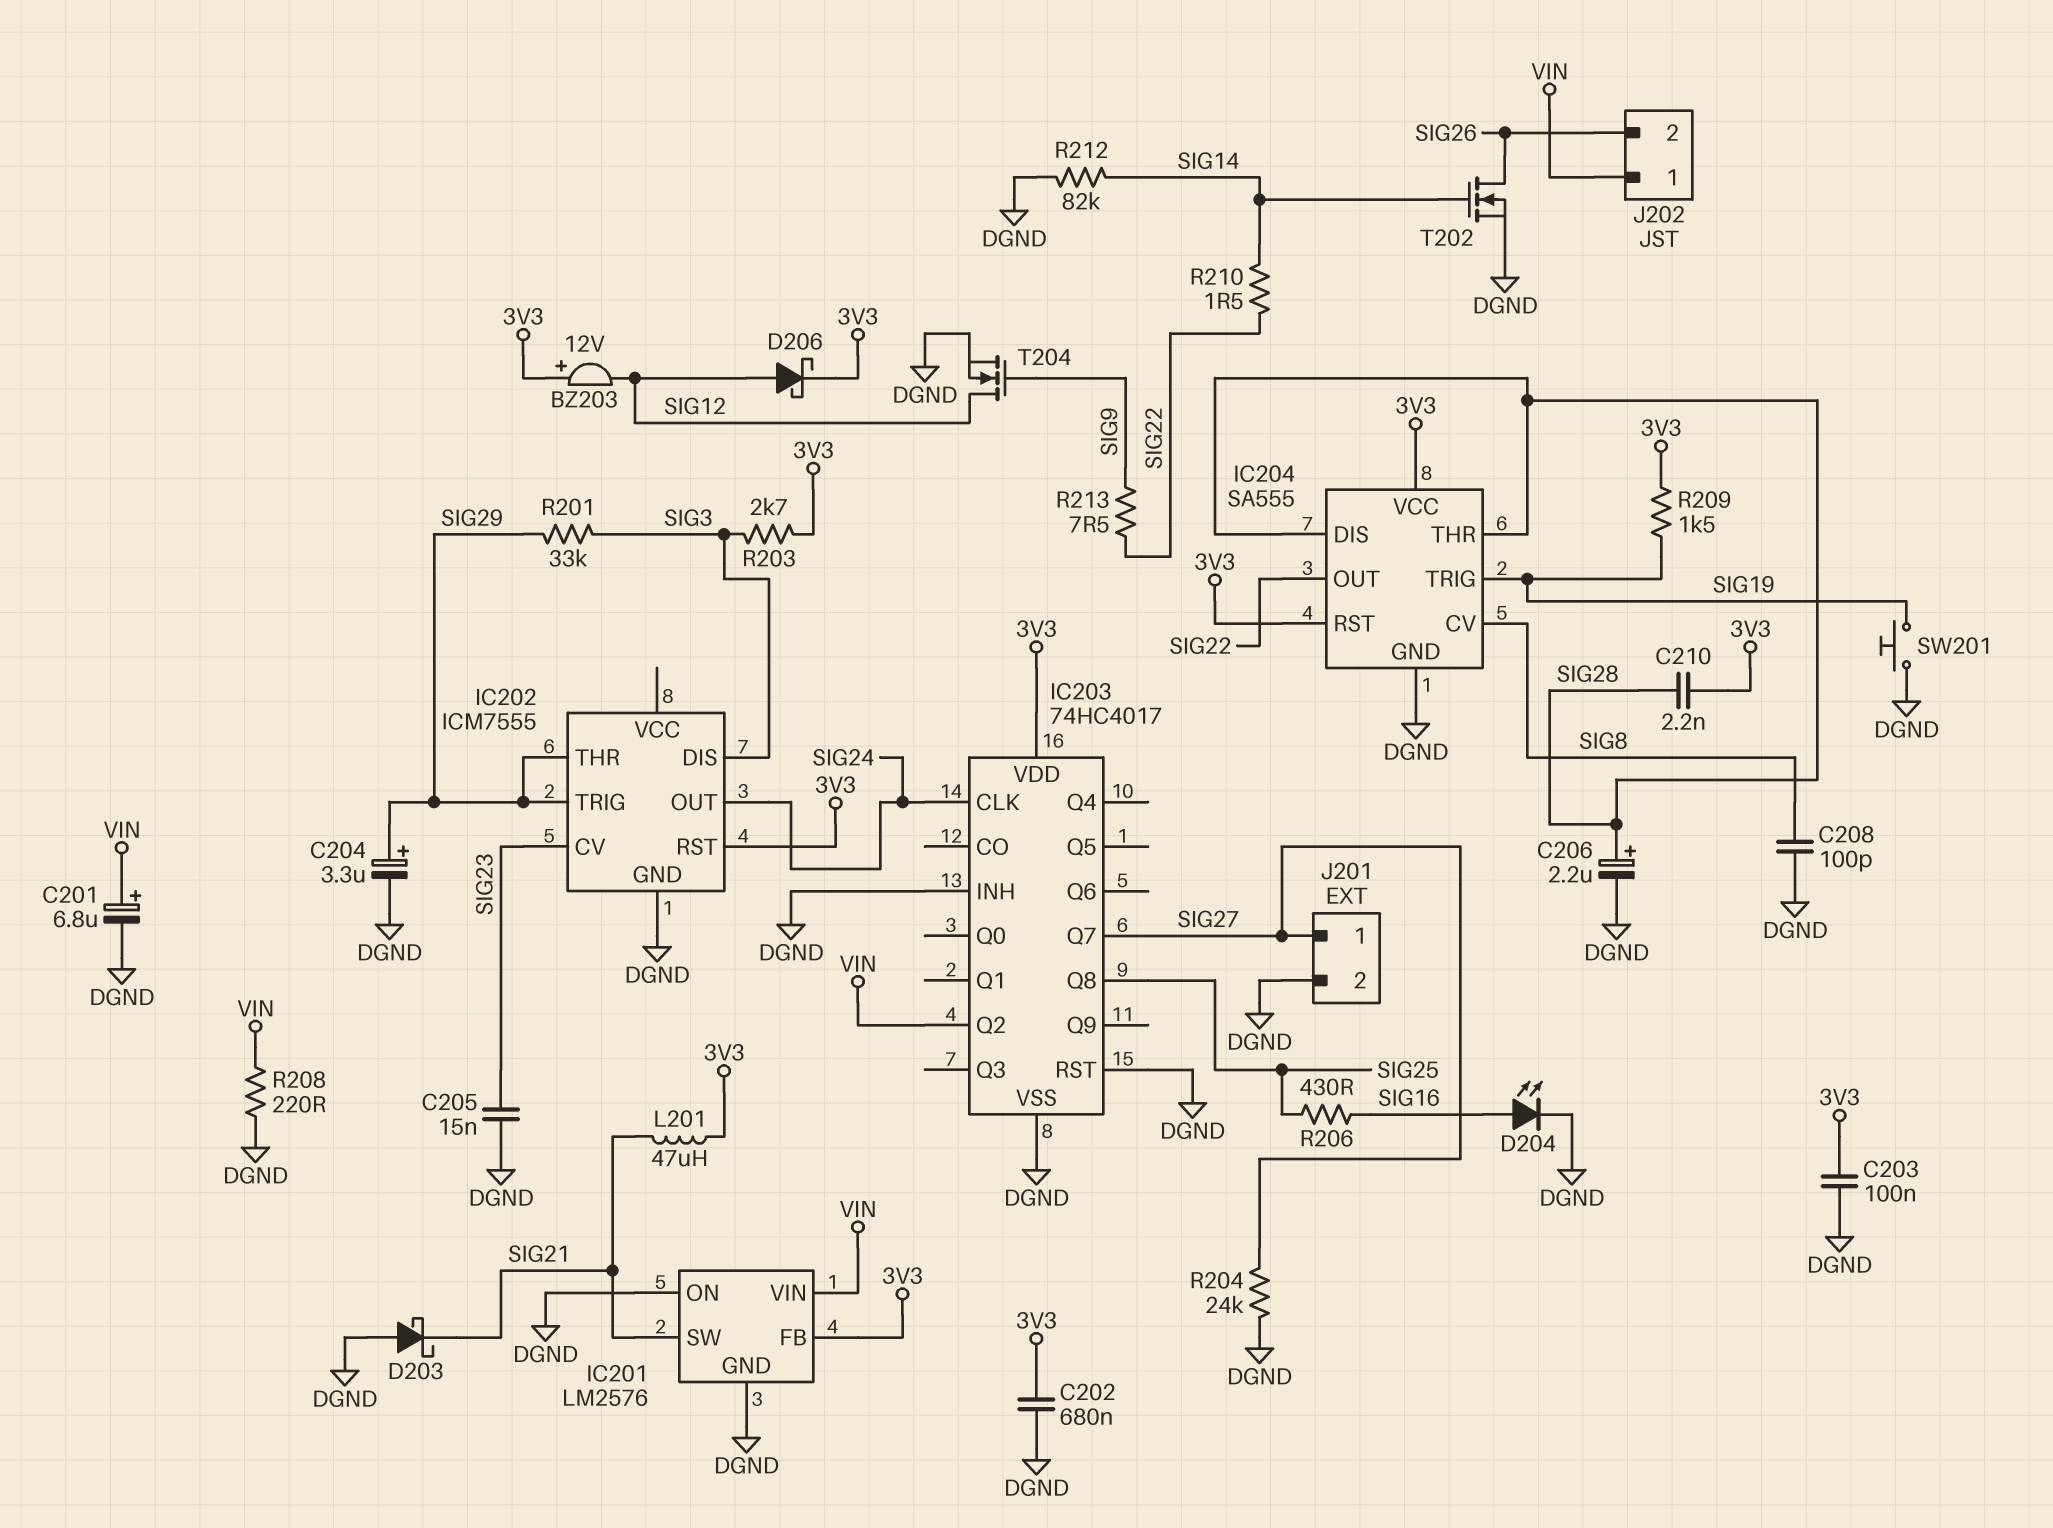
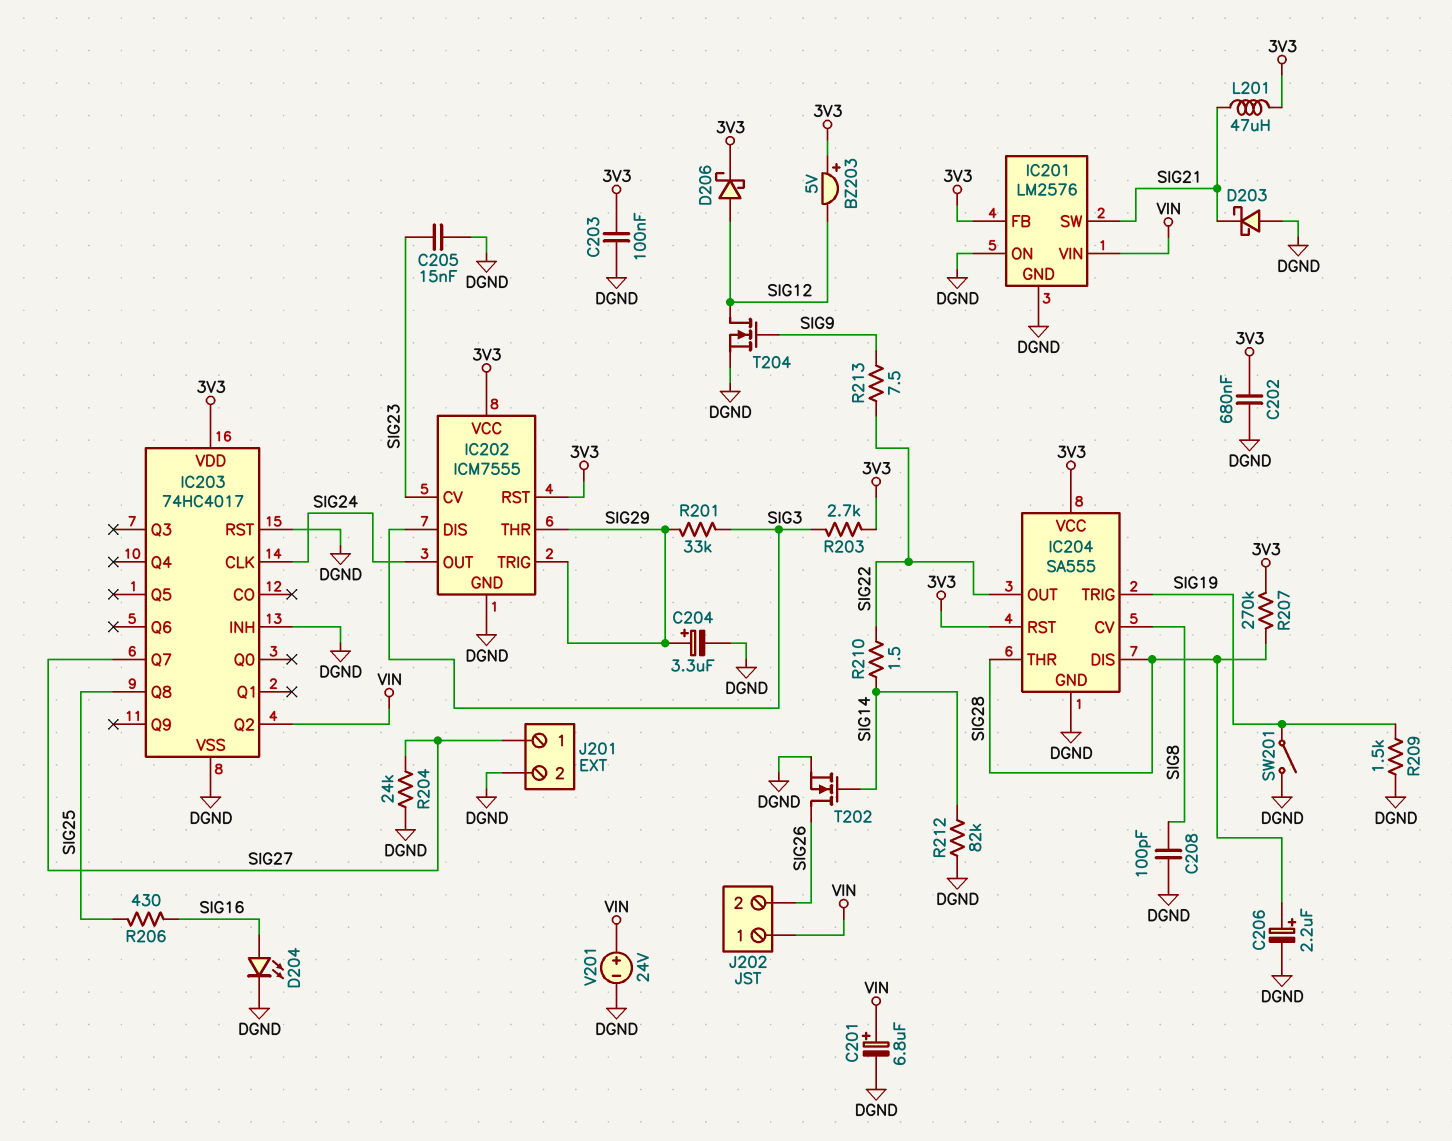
BZ203: buzzer 12V (plus 3V3, minus SIG12) -> buzzer 5V (plus 3V3, minus SIG12)
C210: 2.2nF (3V3, SIG28) -> none
IC202 pin VCC: none -> 3V3
R207: none -> 270k (3V3, SIG28)
R208: 220 (DGND, VIN) -> none
R209: 1.5k (3V3, SIG19) -> 1.5k (DGND, SIG19)
SW201: button (DGND, SIG19) -> switch (DGND, SIG19)
V201: none -> 24V (plus VIN, minus DGND)

